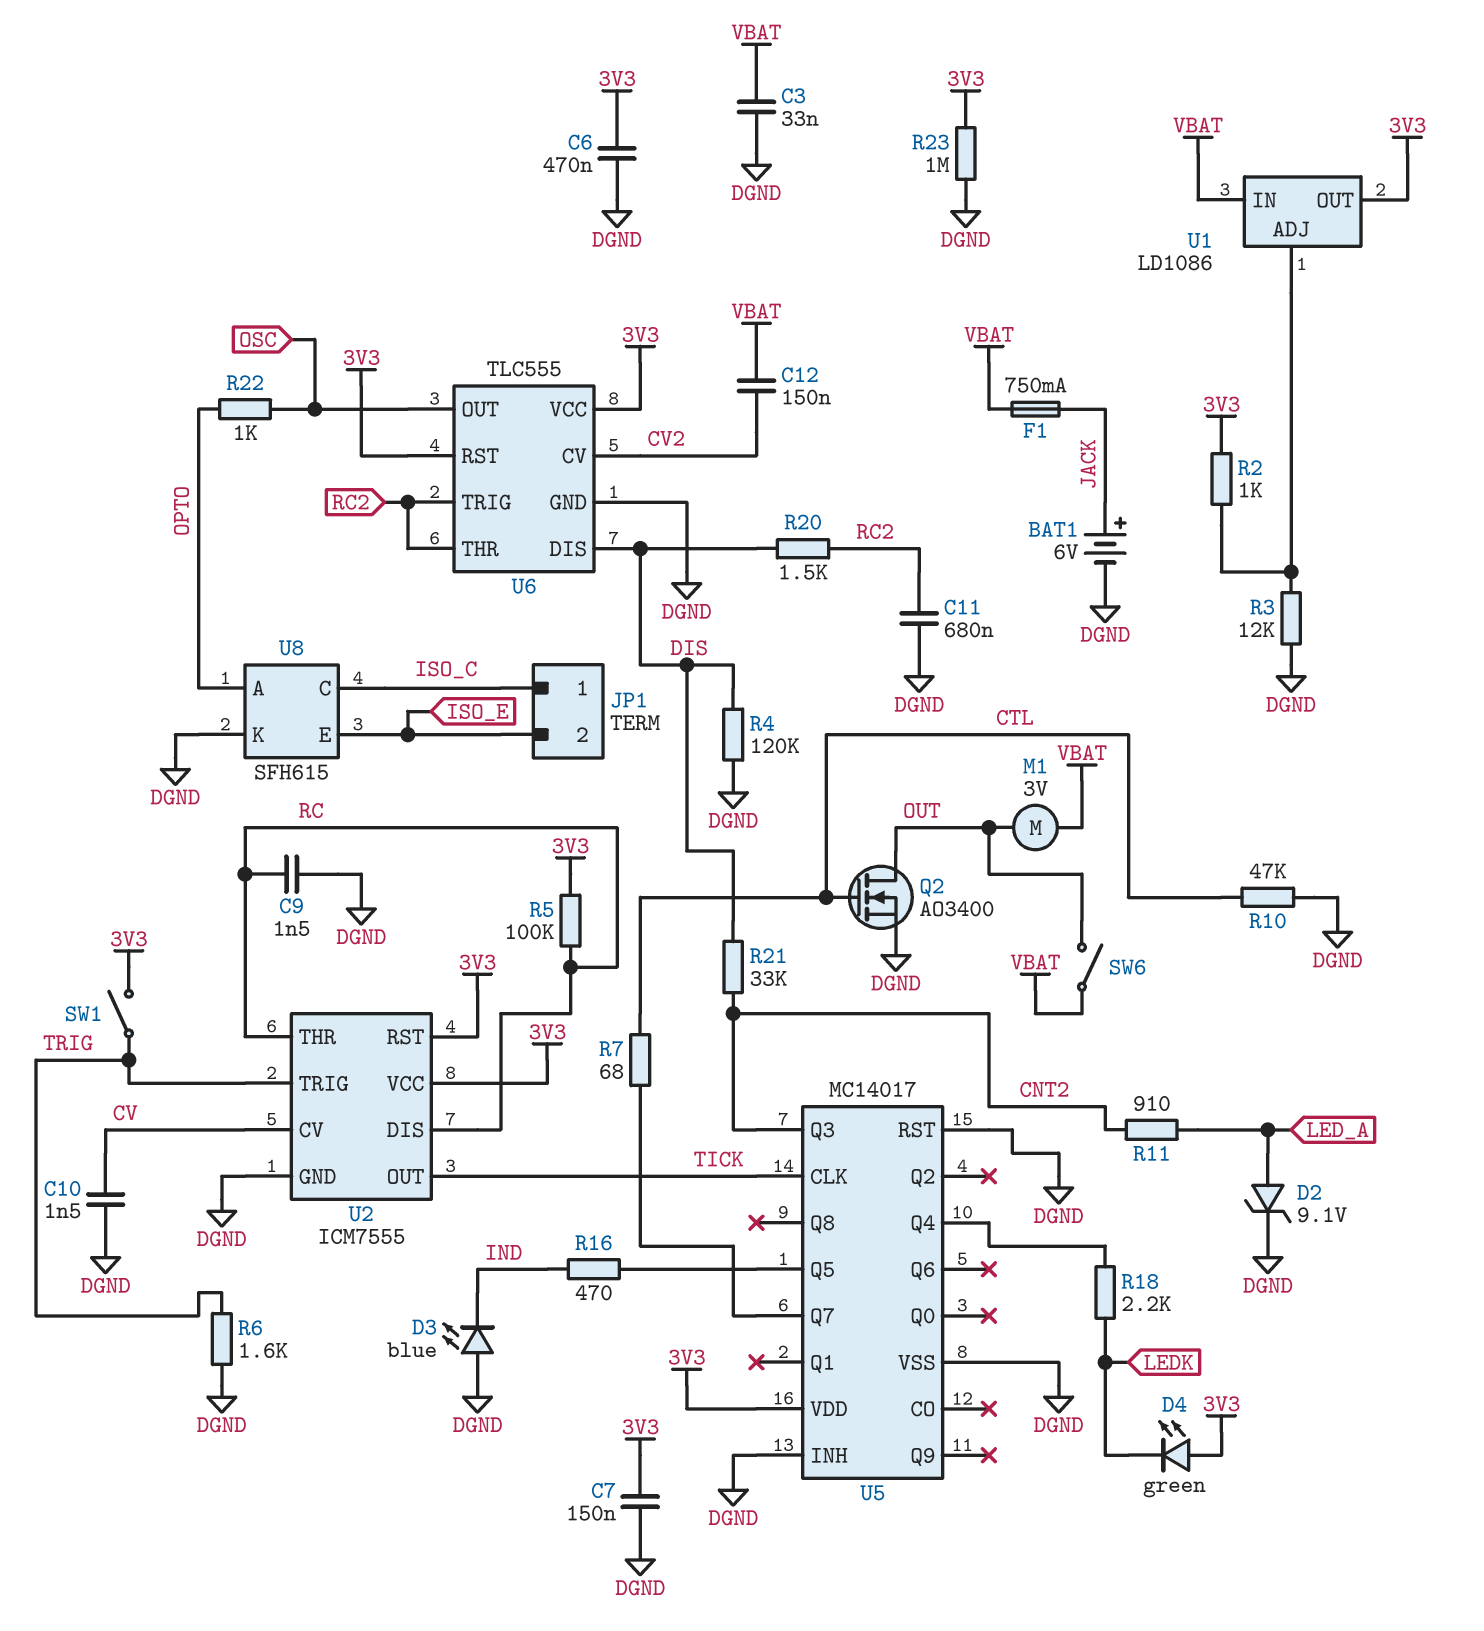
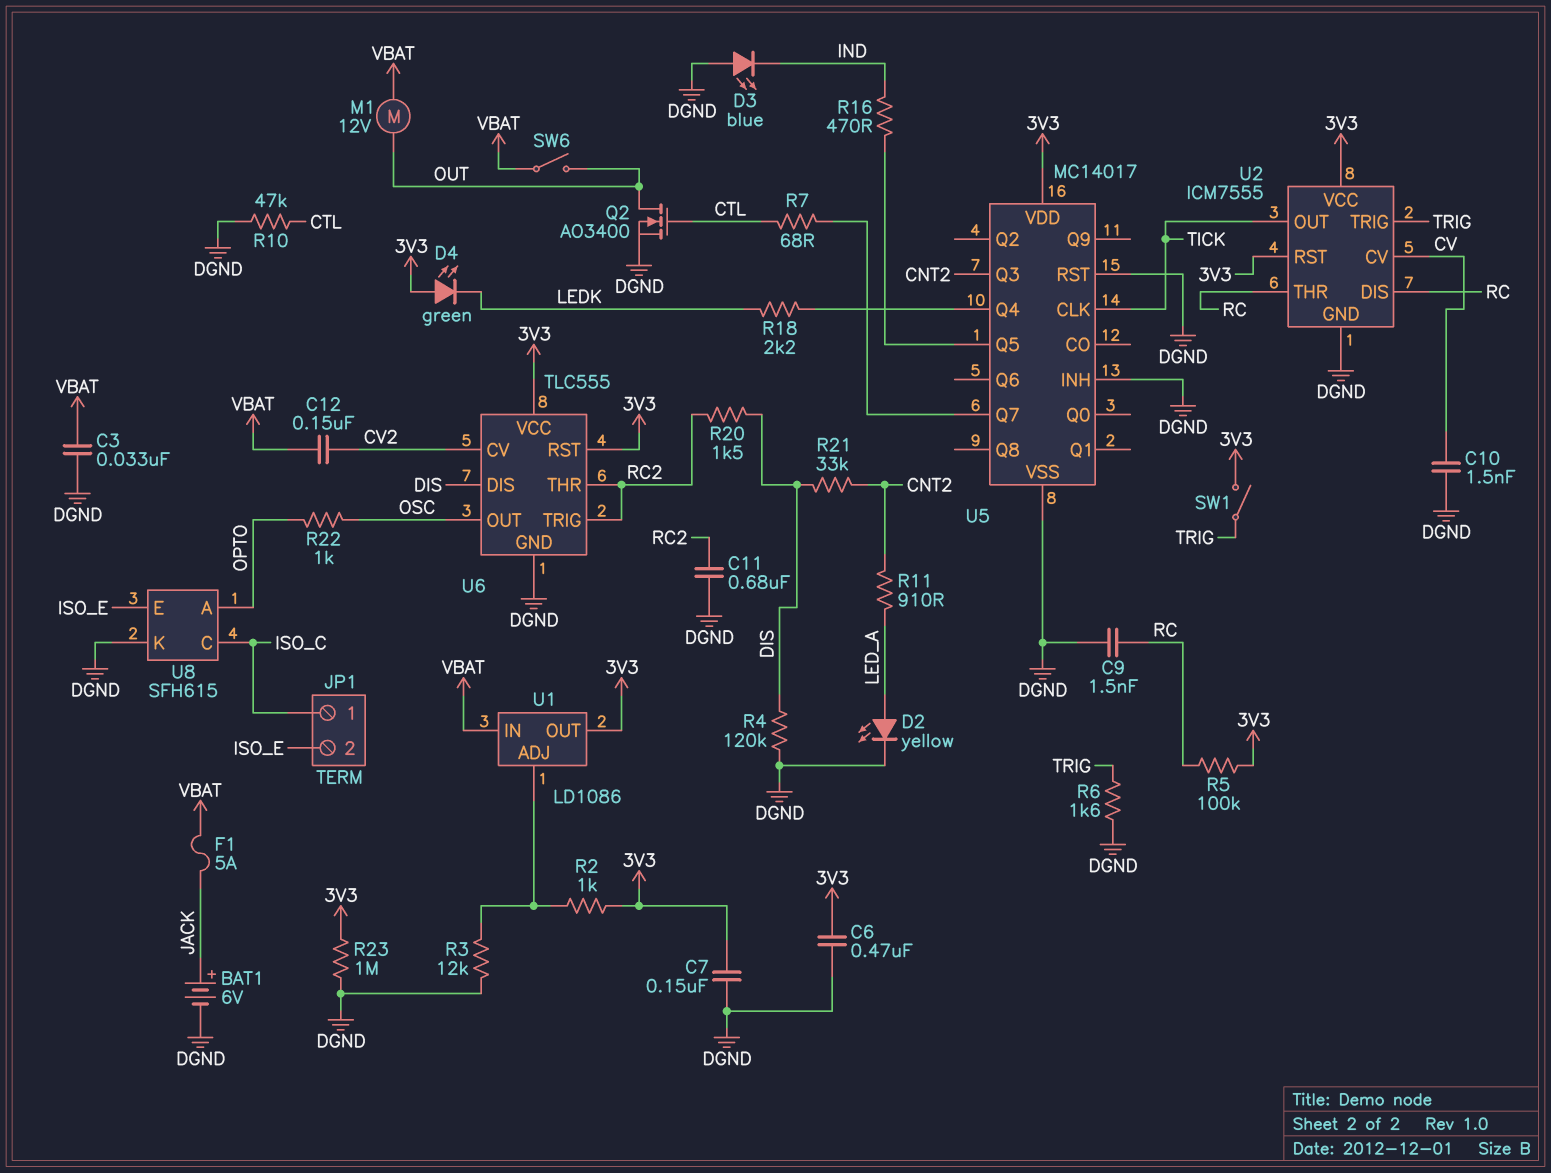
D2: zener 9.1V (A LED_A, K DGND) -> LED yellow (A LED_A, K DGND)
F1: 750mA (JACK, VBAT) -> 5A (JACK, VBAT)
M1: motor 3V (OUT, VBAT) -> motor 12V (OUT, VBAT)

